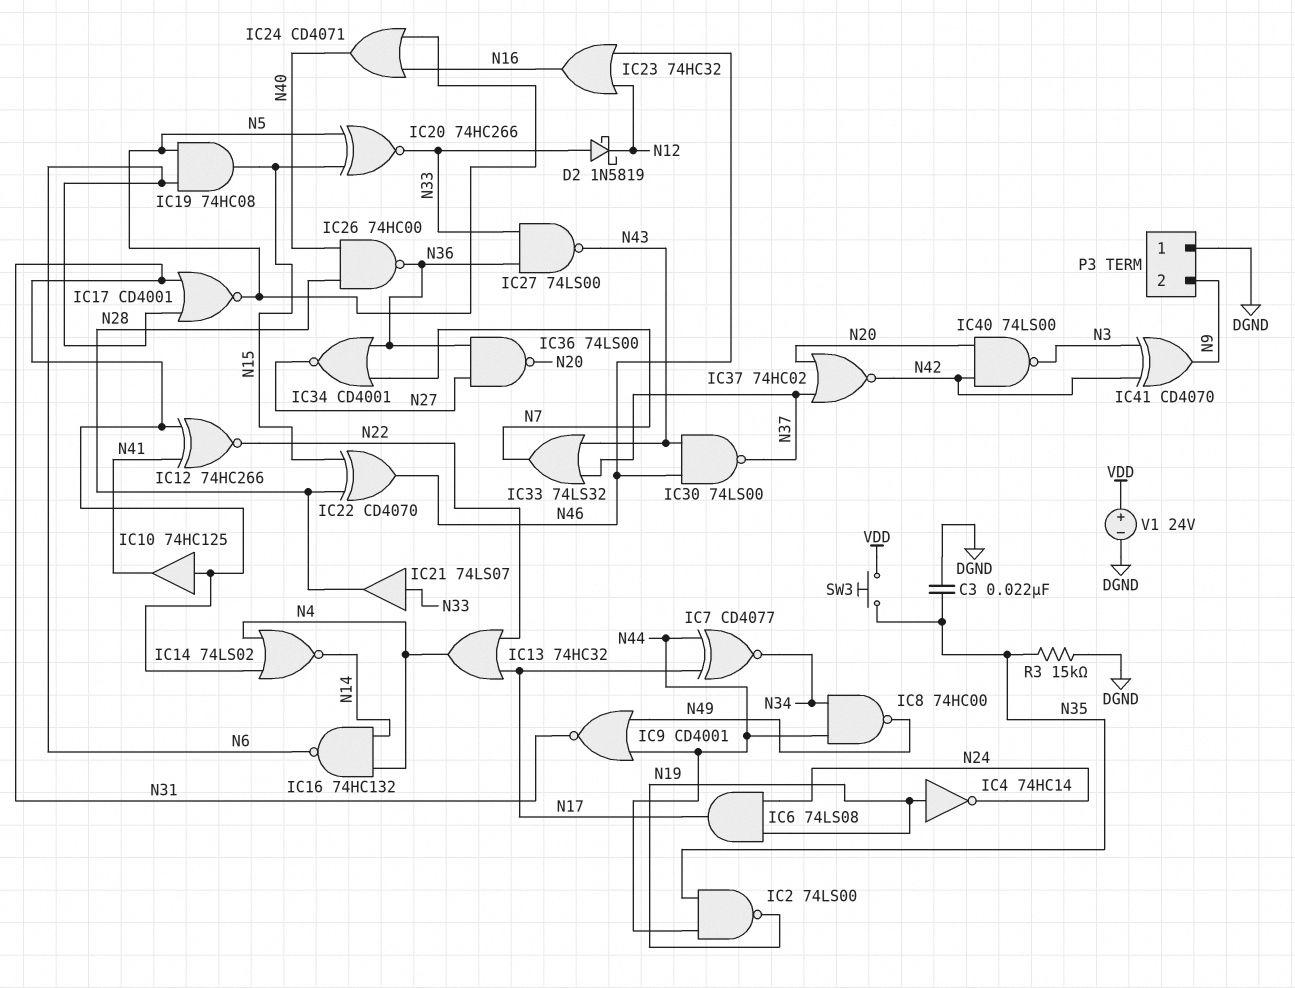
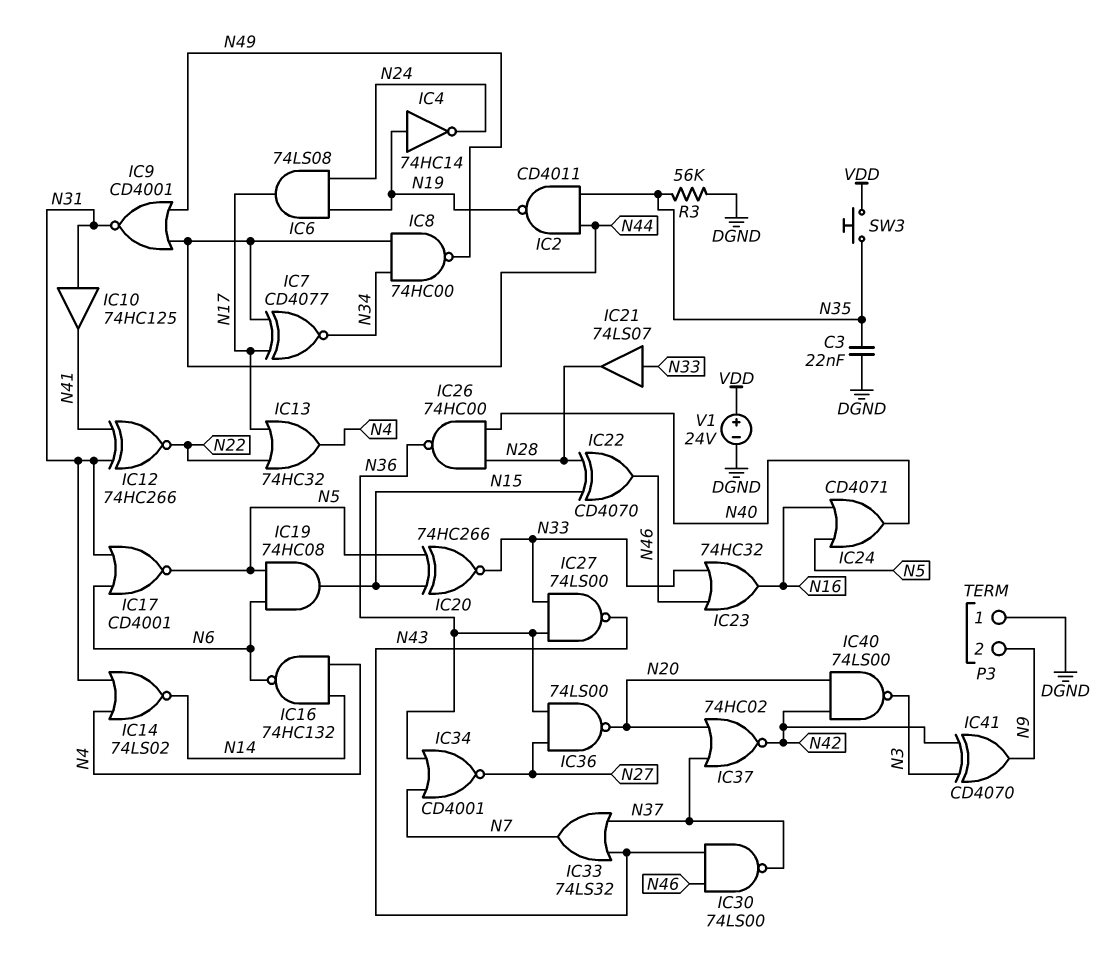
D2: schottky 1N5819 (A N33, K N12) -> none
IC2: NAND 74LS00 (in N35, in N44, out N19) -> NAND CD4011 (in N35, in N44, out N19)
IC23: OR 74HC32 (in N12, in N46, out N16) -> OR 74HC32 (in N33, in N46, out N16)
R3: 15k (DGND, N35) -> 56k (DGND, N35)

